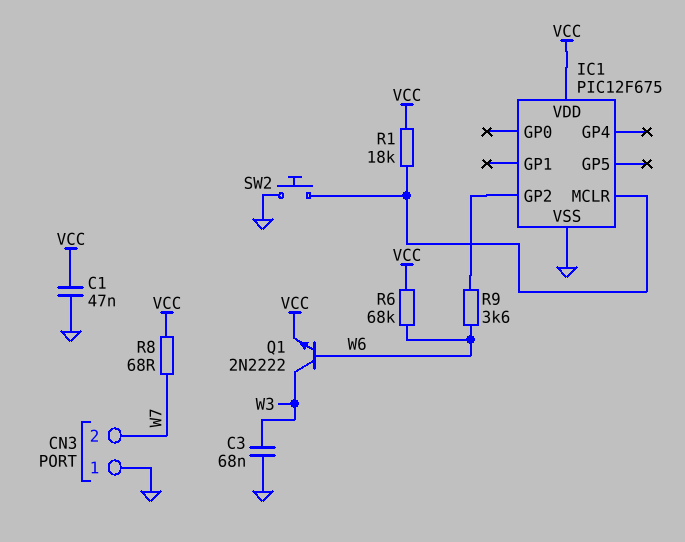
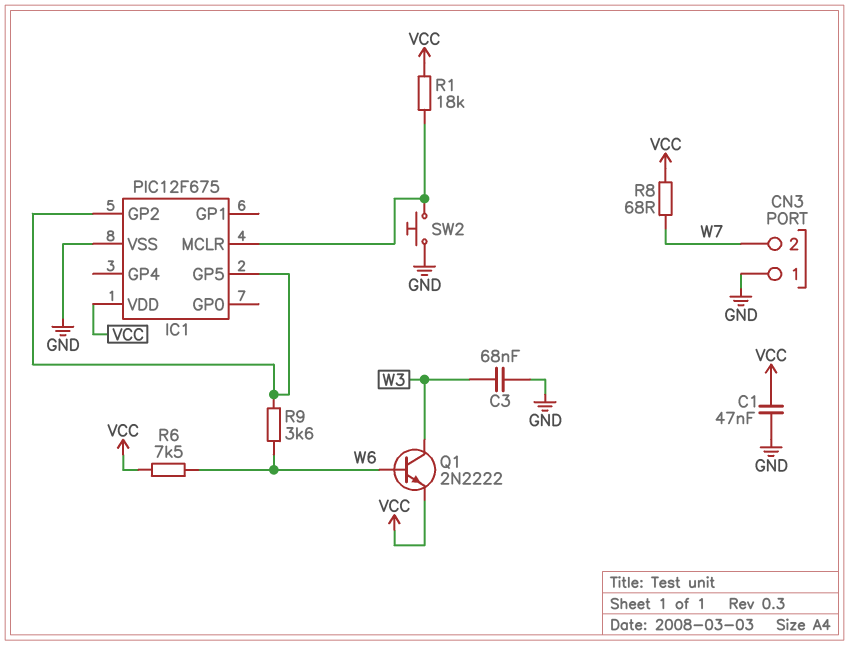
IC1 pin GP5: none -> IC1/GP2
R6: 68k (VCC, W6) -> 7.5k (VCC, W6)

